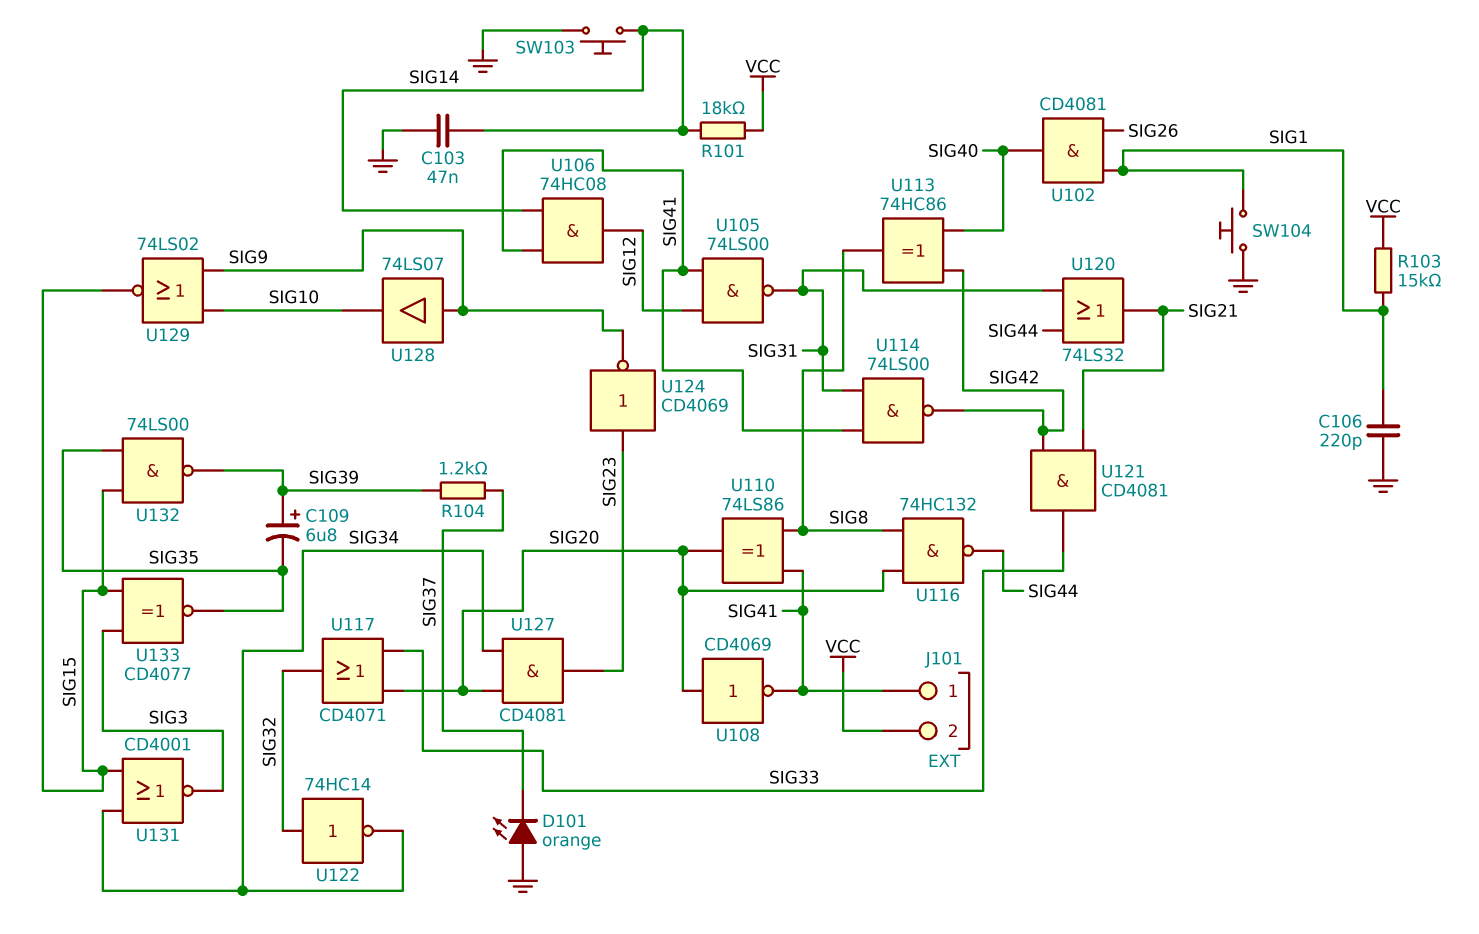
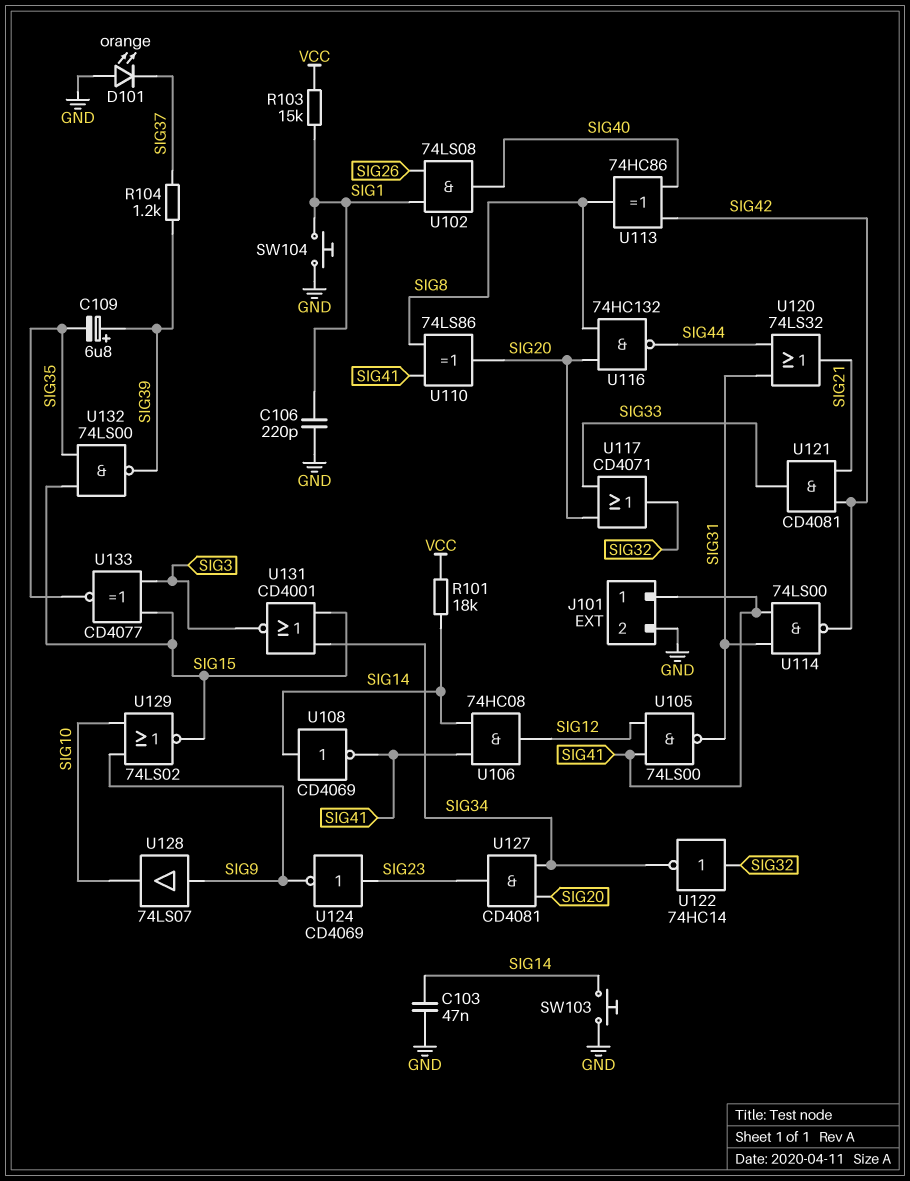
J101 pin 2: VCC -> GND
U102: AND CD4081 (in SIG1, in SIG26, out SIG40) -> AND 74LS08 (in SIG1, in SIG26, out SIG40)
U108: NOT CD4069 (in SIG20, out SIG41) -> NOT CD4069 (in SIG14, out SIG41)

